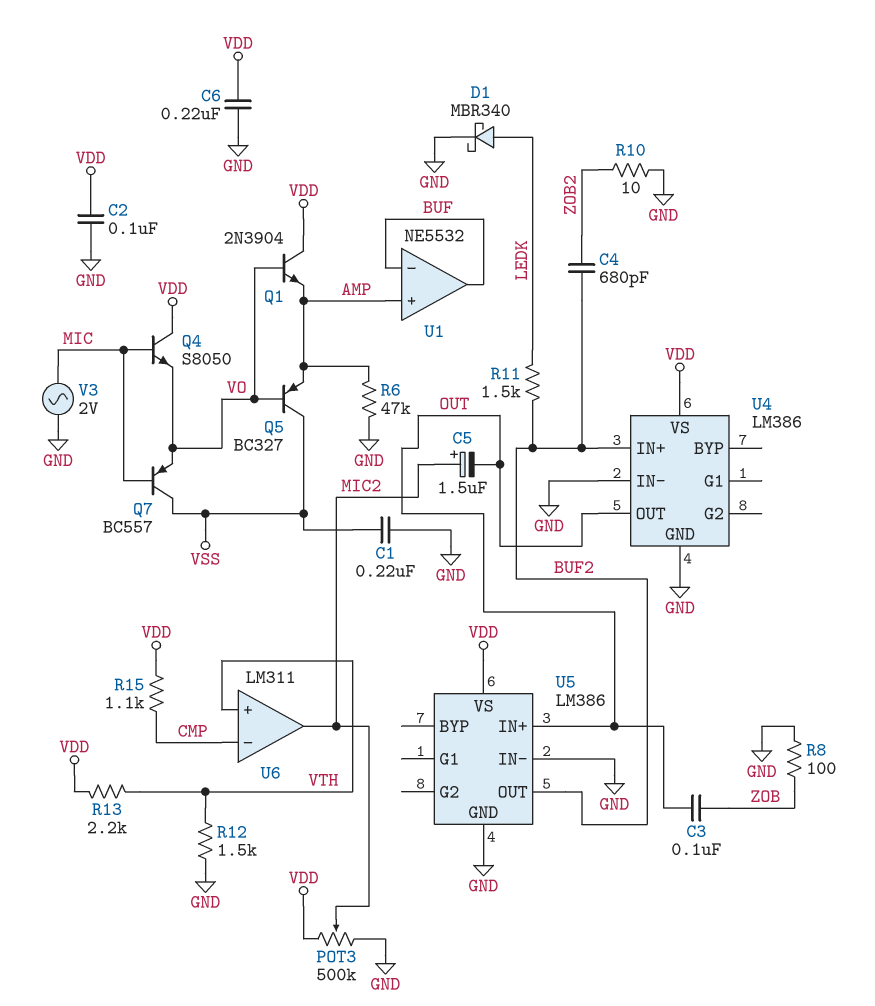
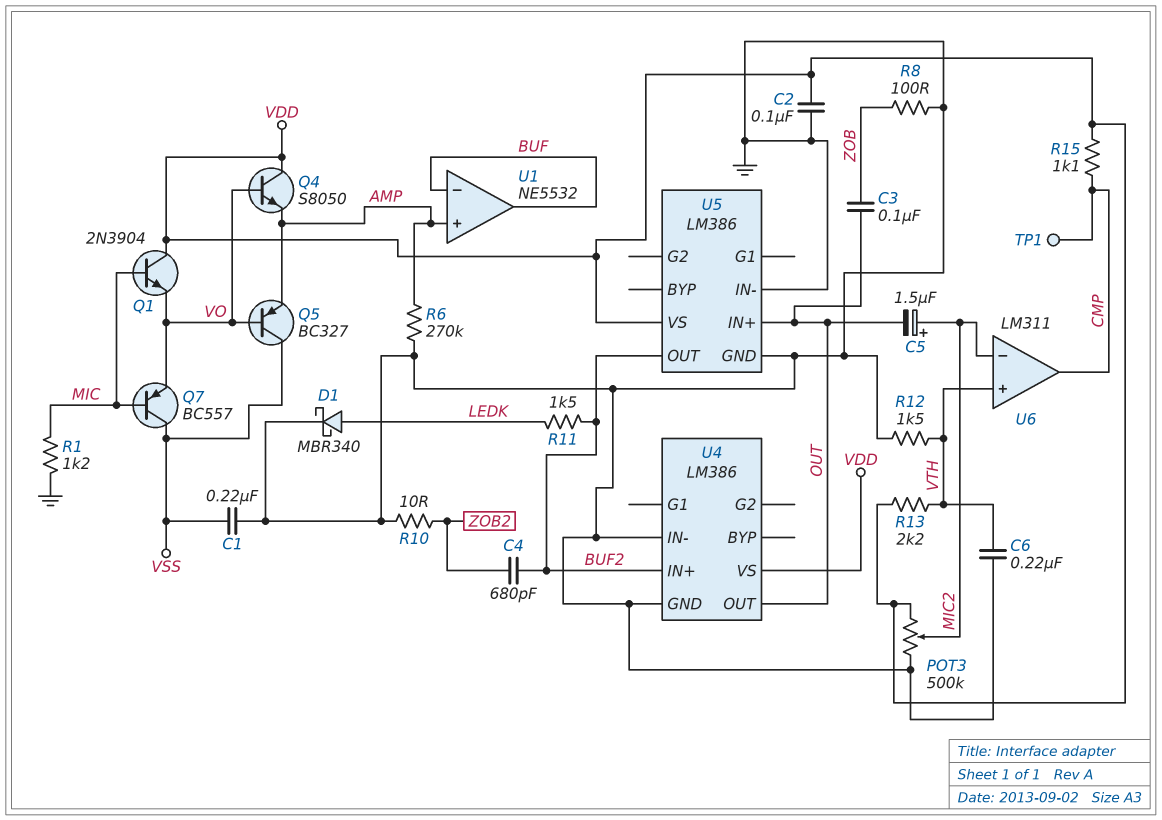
C6: 220nF (GND, VDD) -> 220nF (GND, VTH)
Q1: NPN 2N3904 (B VO, C VDD, E AMP) -> NPN 2N3904 (B MIC, C VDD, E VO)
Q4: NPN S8050 (B MIC, C VDD, E VO) -> NPN S8050 (B VO, C VDD, E AMP)
R1: none -> 1.2k (GND, MIC)
R6: 47k (AMP, GND) -> 270k (AMP, GND)
TP1: none -> test point (CMP)
U6 pin in-: CMP -> MIC2
U6 pin out: MIC2 -> CMP
V3: AC 2V (GND, MIC) -> none

